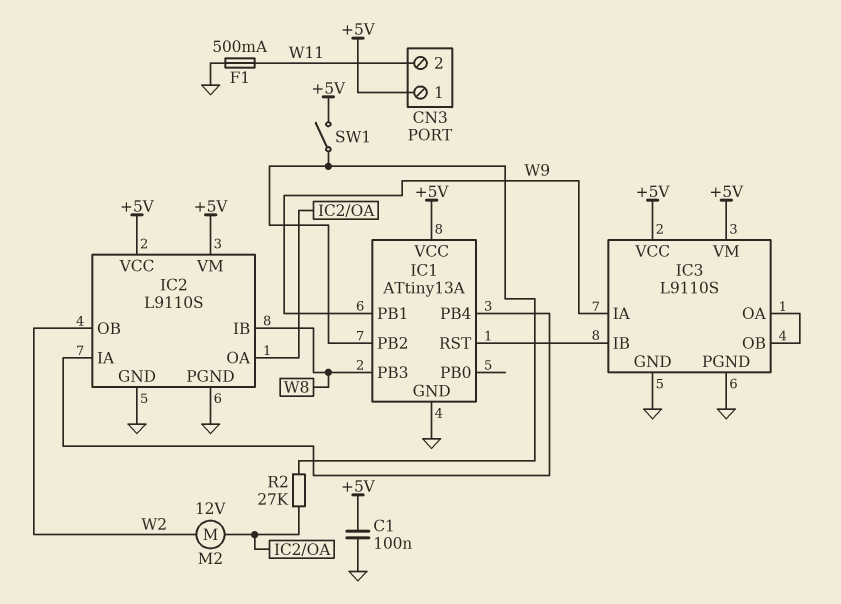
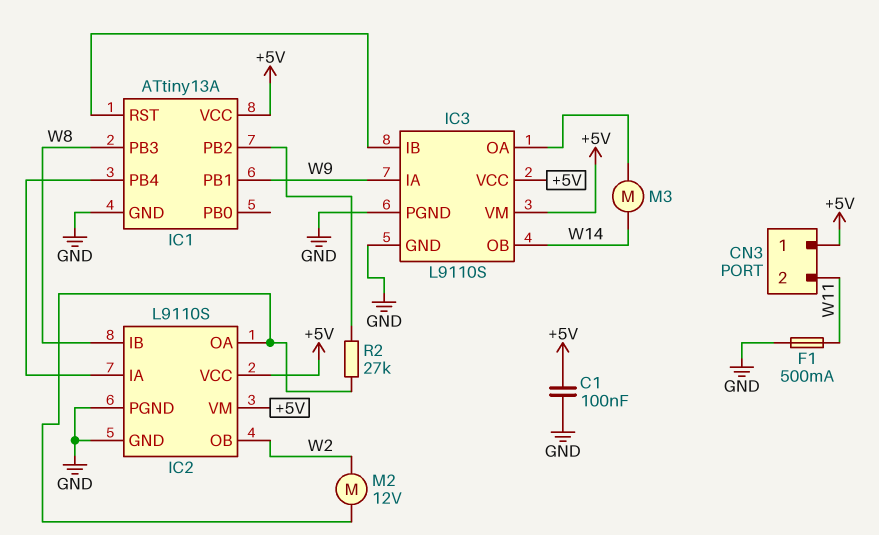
IC3 pin OB: IC3/OA -> W14
M3: none -> motor (IC3/OA, W14)
SW1: switch (+5V, IC1/PB2) -> none

